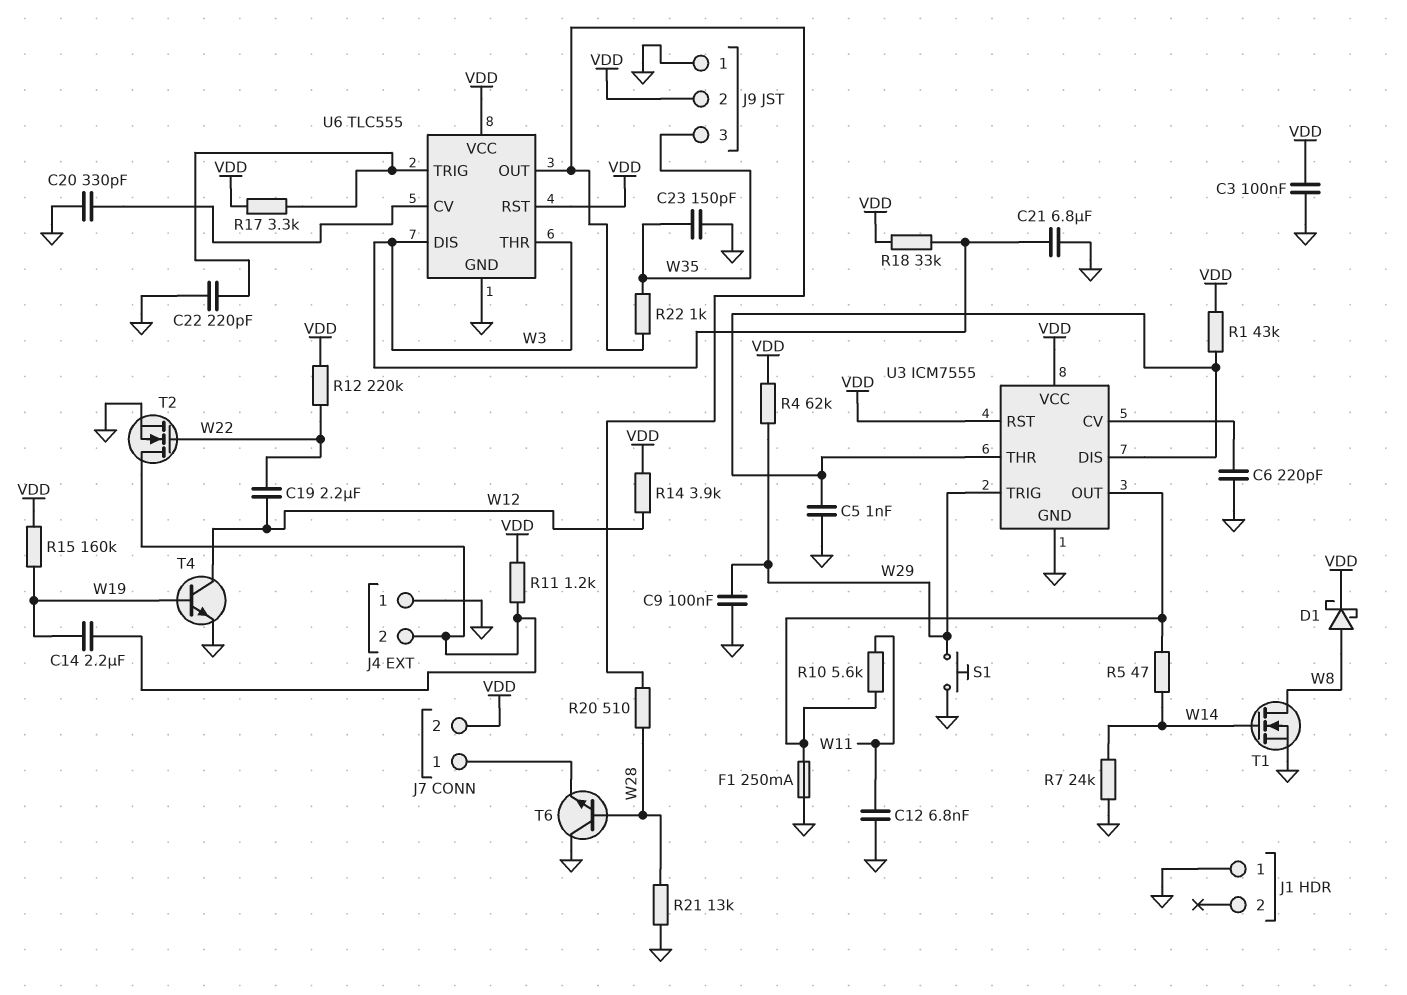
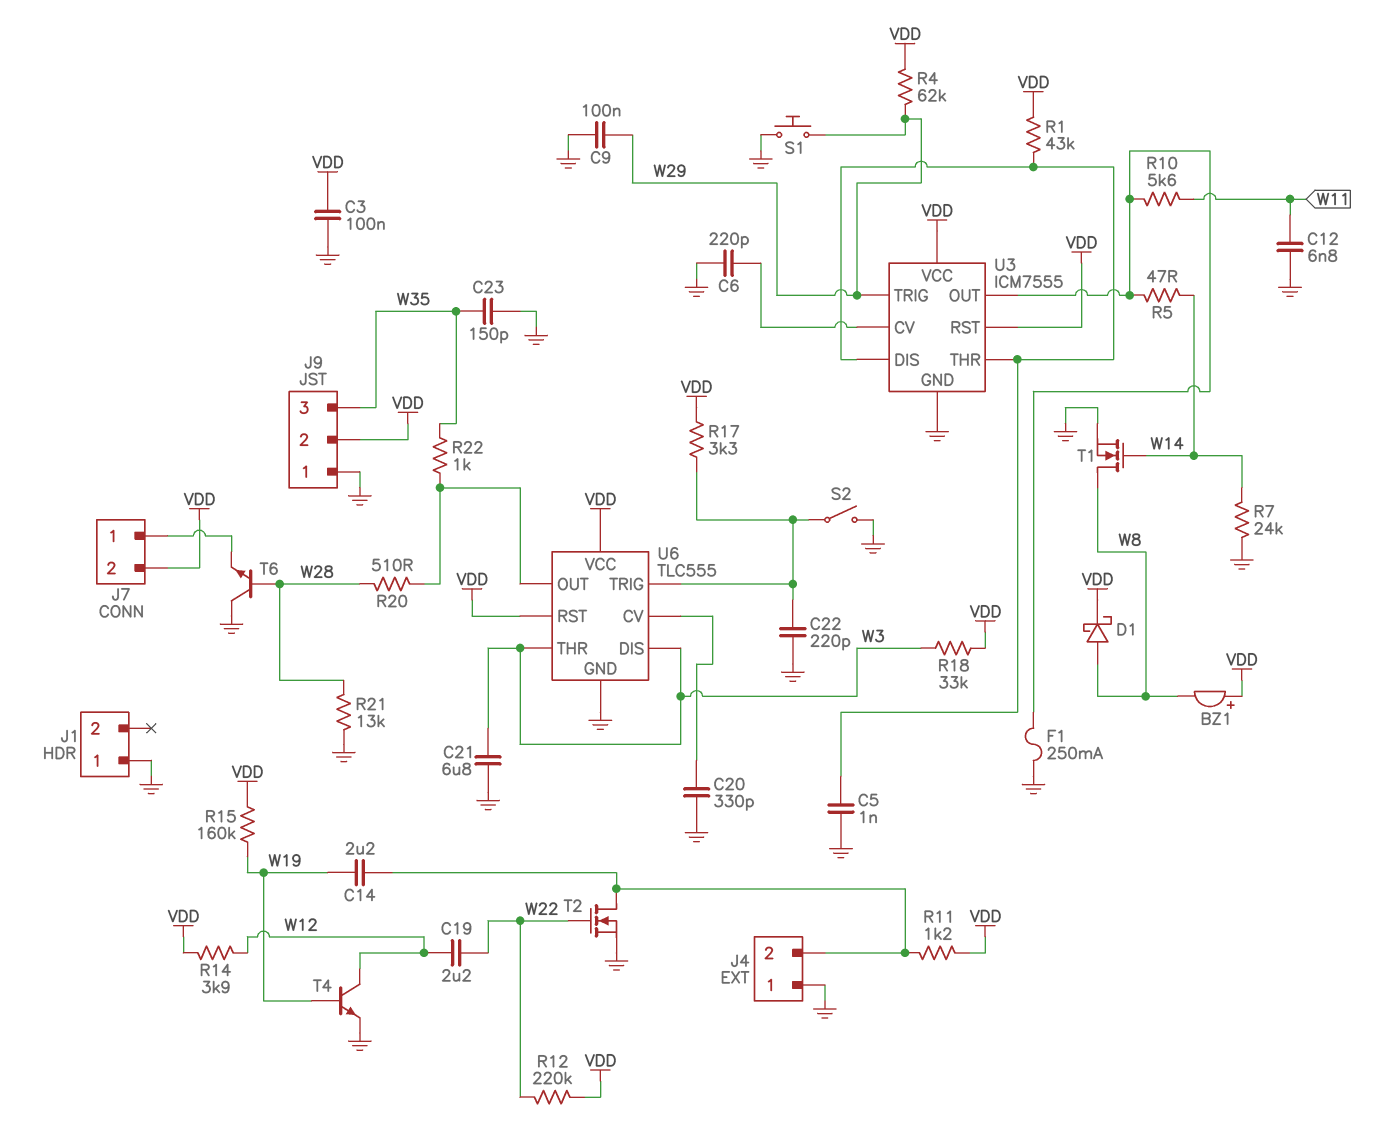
BZ1: none -> buzzer (plus VDD, minus W8)
S2: none -> switch (GND, U6/TRIG)

